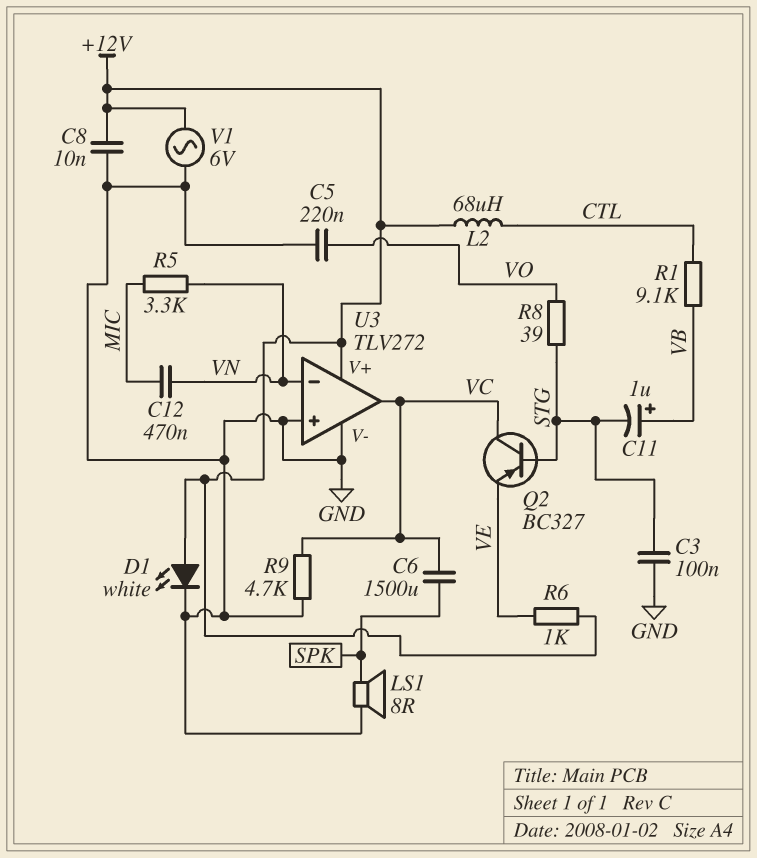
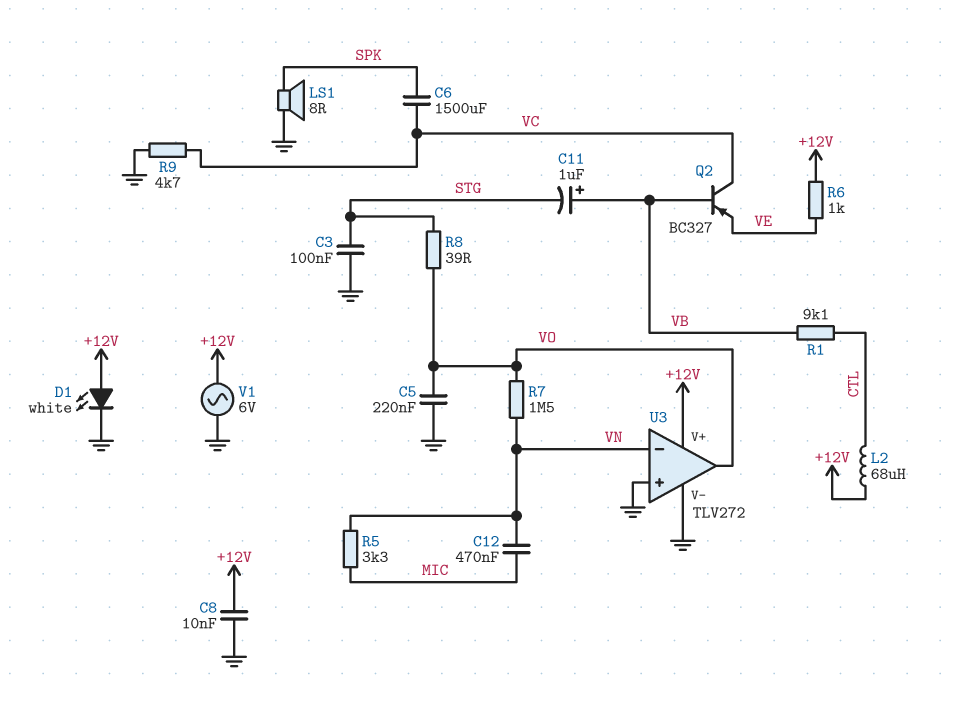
Q2: PNP BC327 (B STG, C VC, E VE) -> PNP BC327 (B VB, C VC, E VE)
R7: none -> 1.5M (VN, VO)
U3 pin out: VC -> VO

